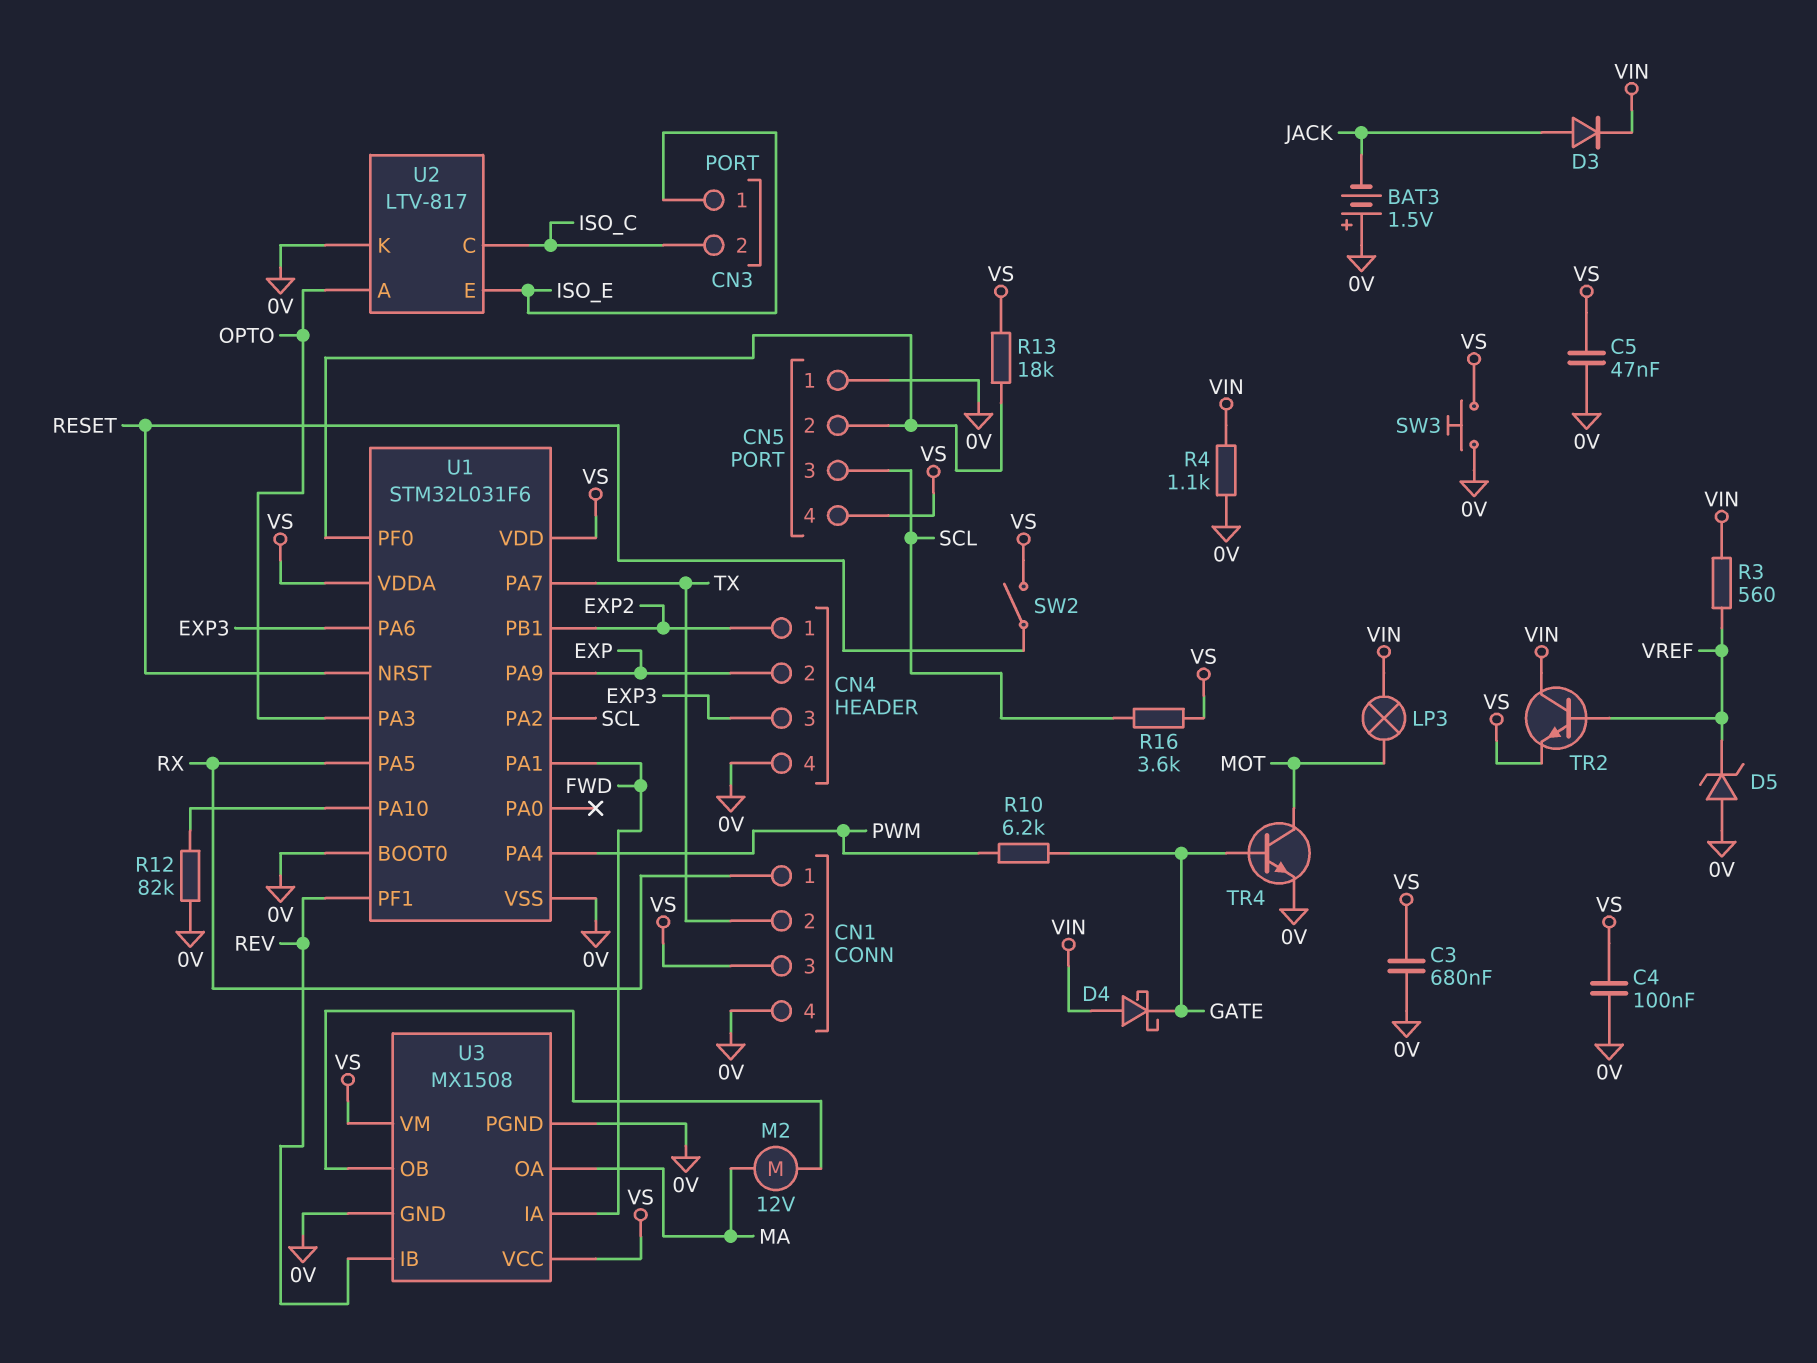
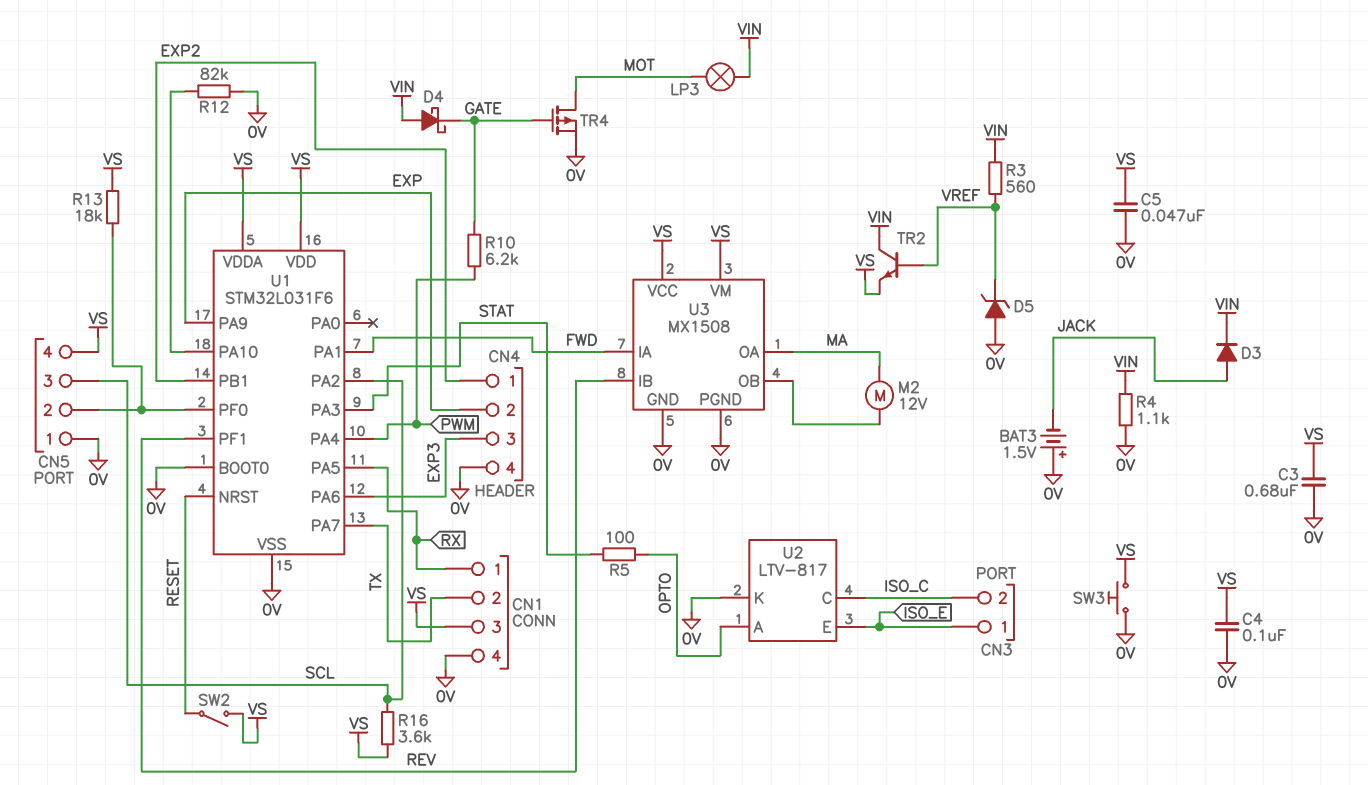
R5: none -> 100 (OPTO, STAT)
TR4: NPN (B GATE, C MOT, E 0V) -> PMOS (G GATE, D MOT, S 0V)
U1 pin PA3: OPTO -> STAT

